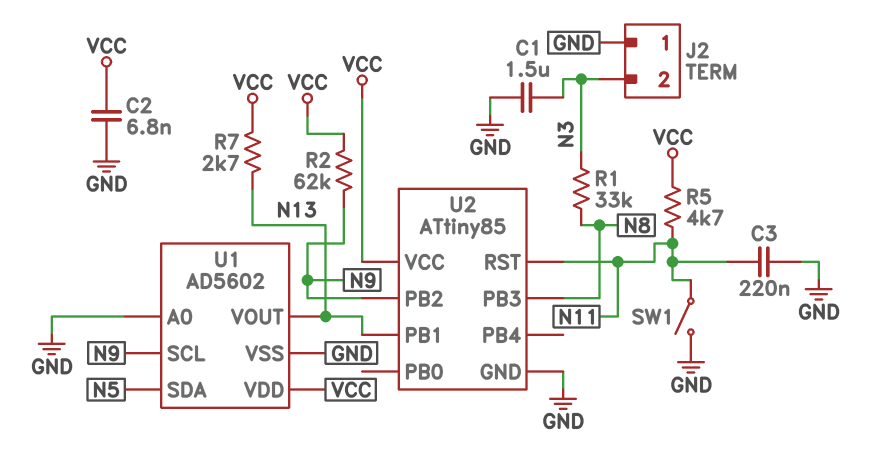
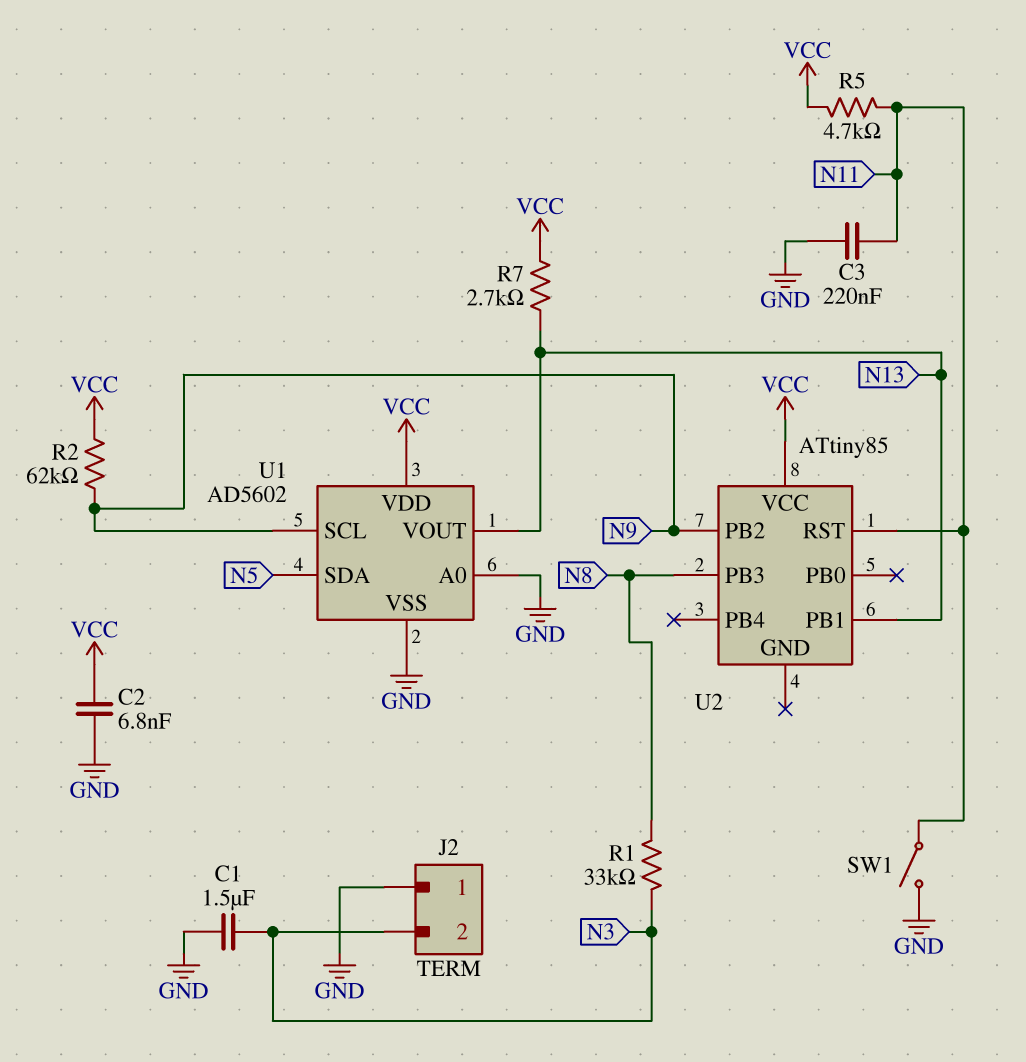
U2 pin GND: GND -> none

